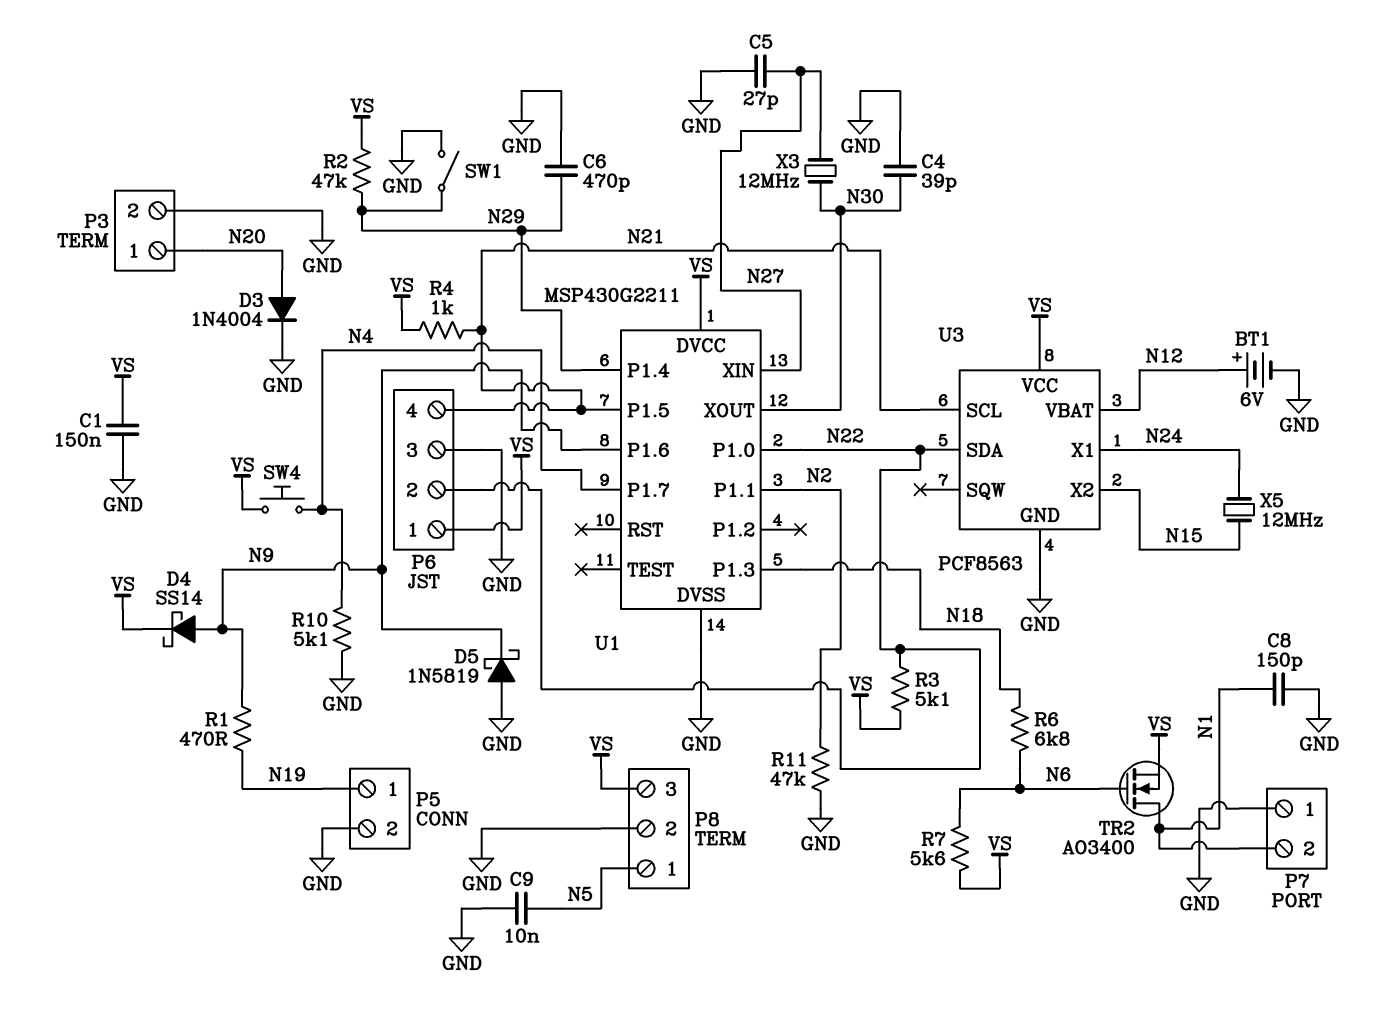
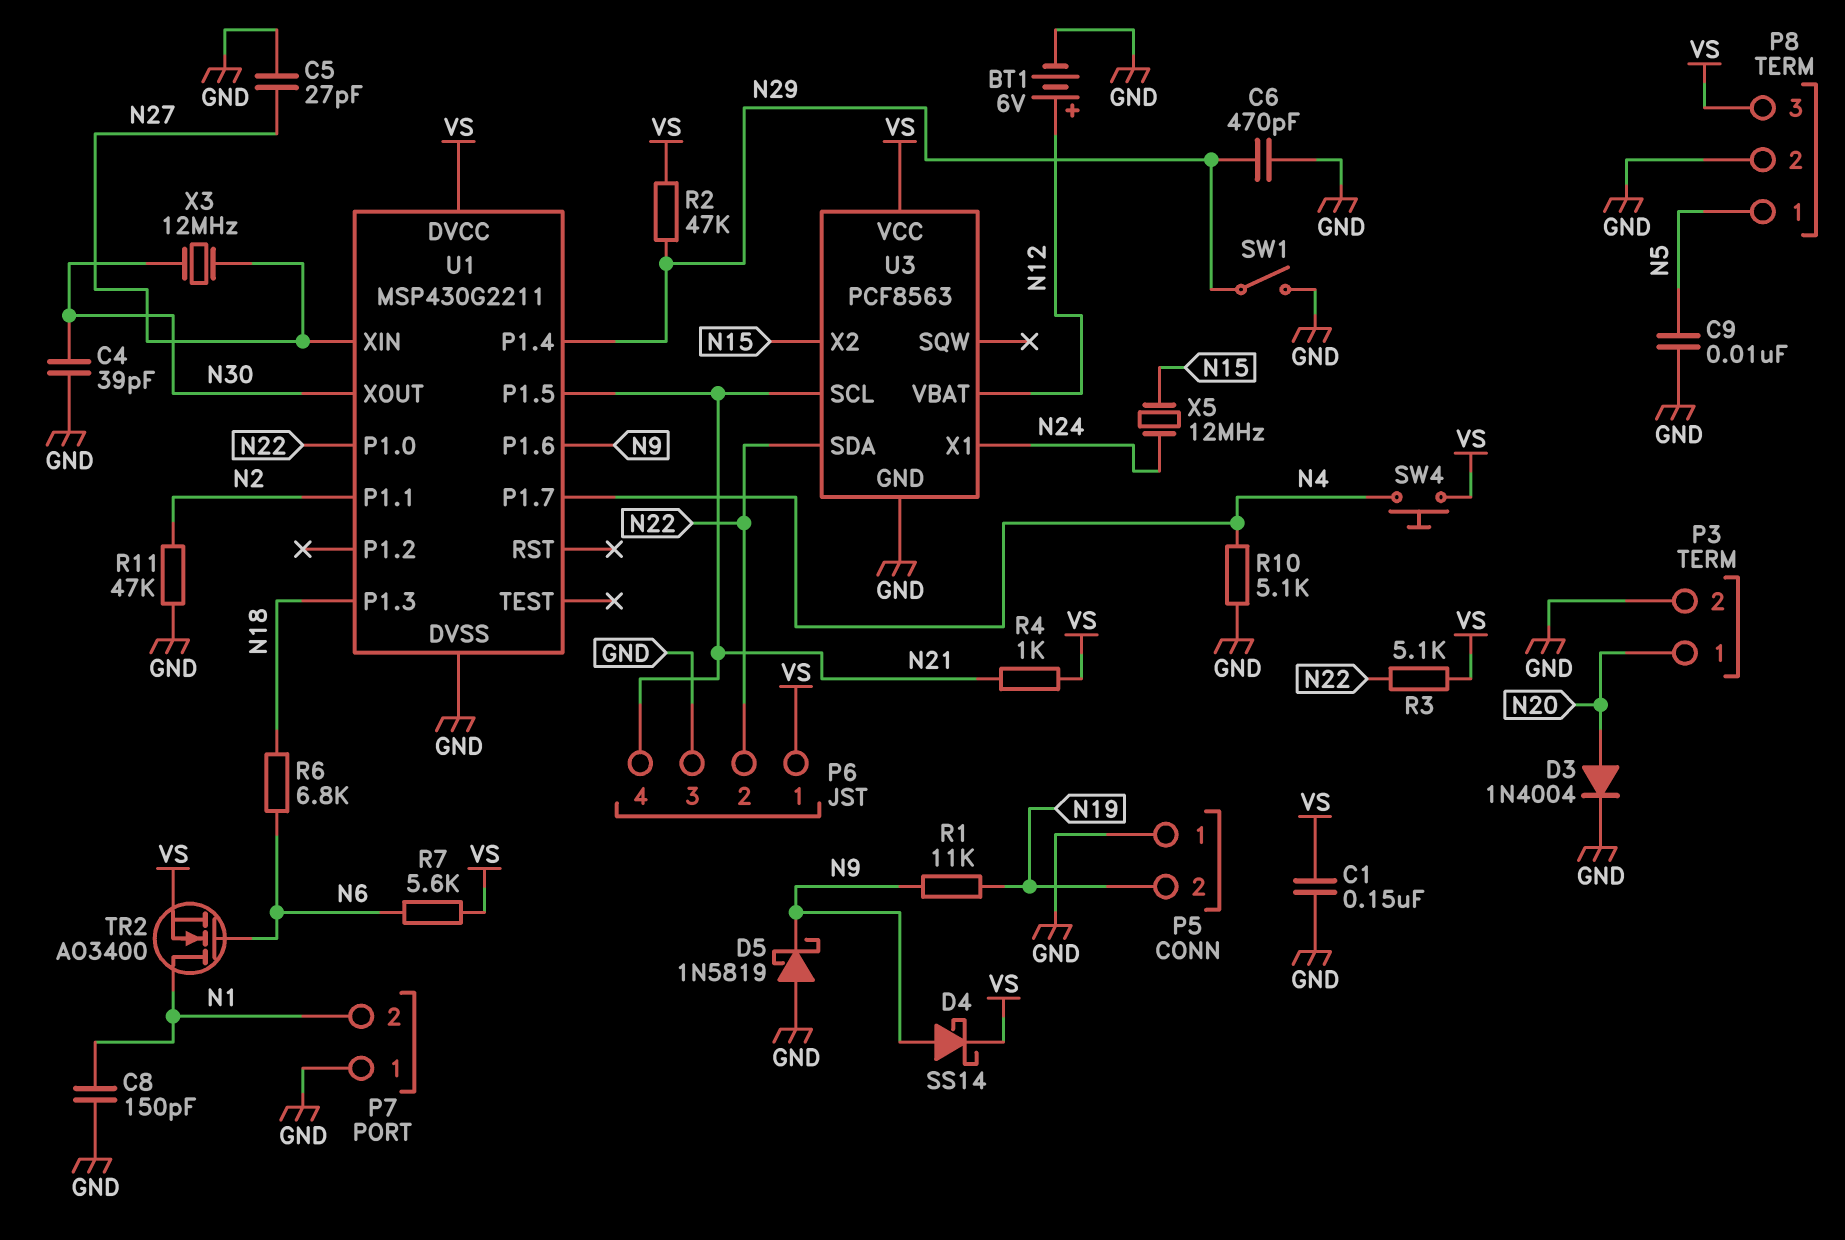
P5 pin 1: N19 -> GND
P5 pin 2: GND -> N19
R1: 470 (N9, N19) -> 11k (N9, N19)

